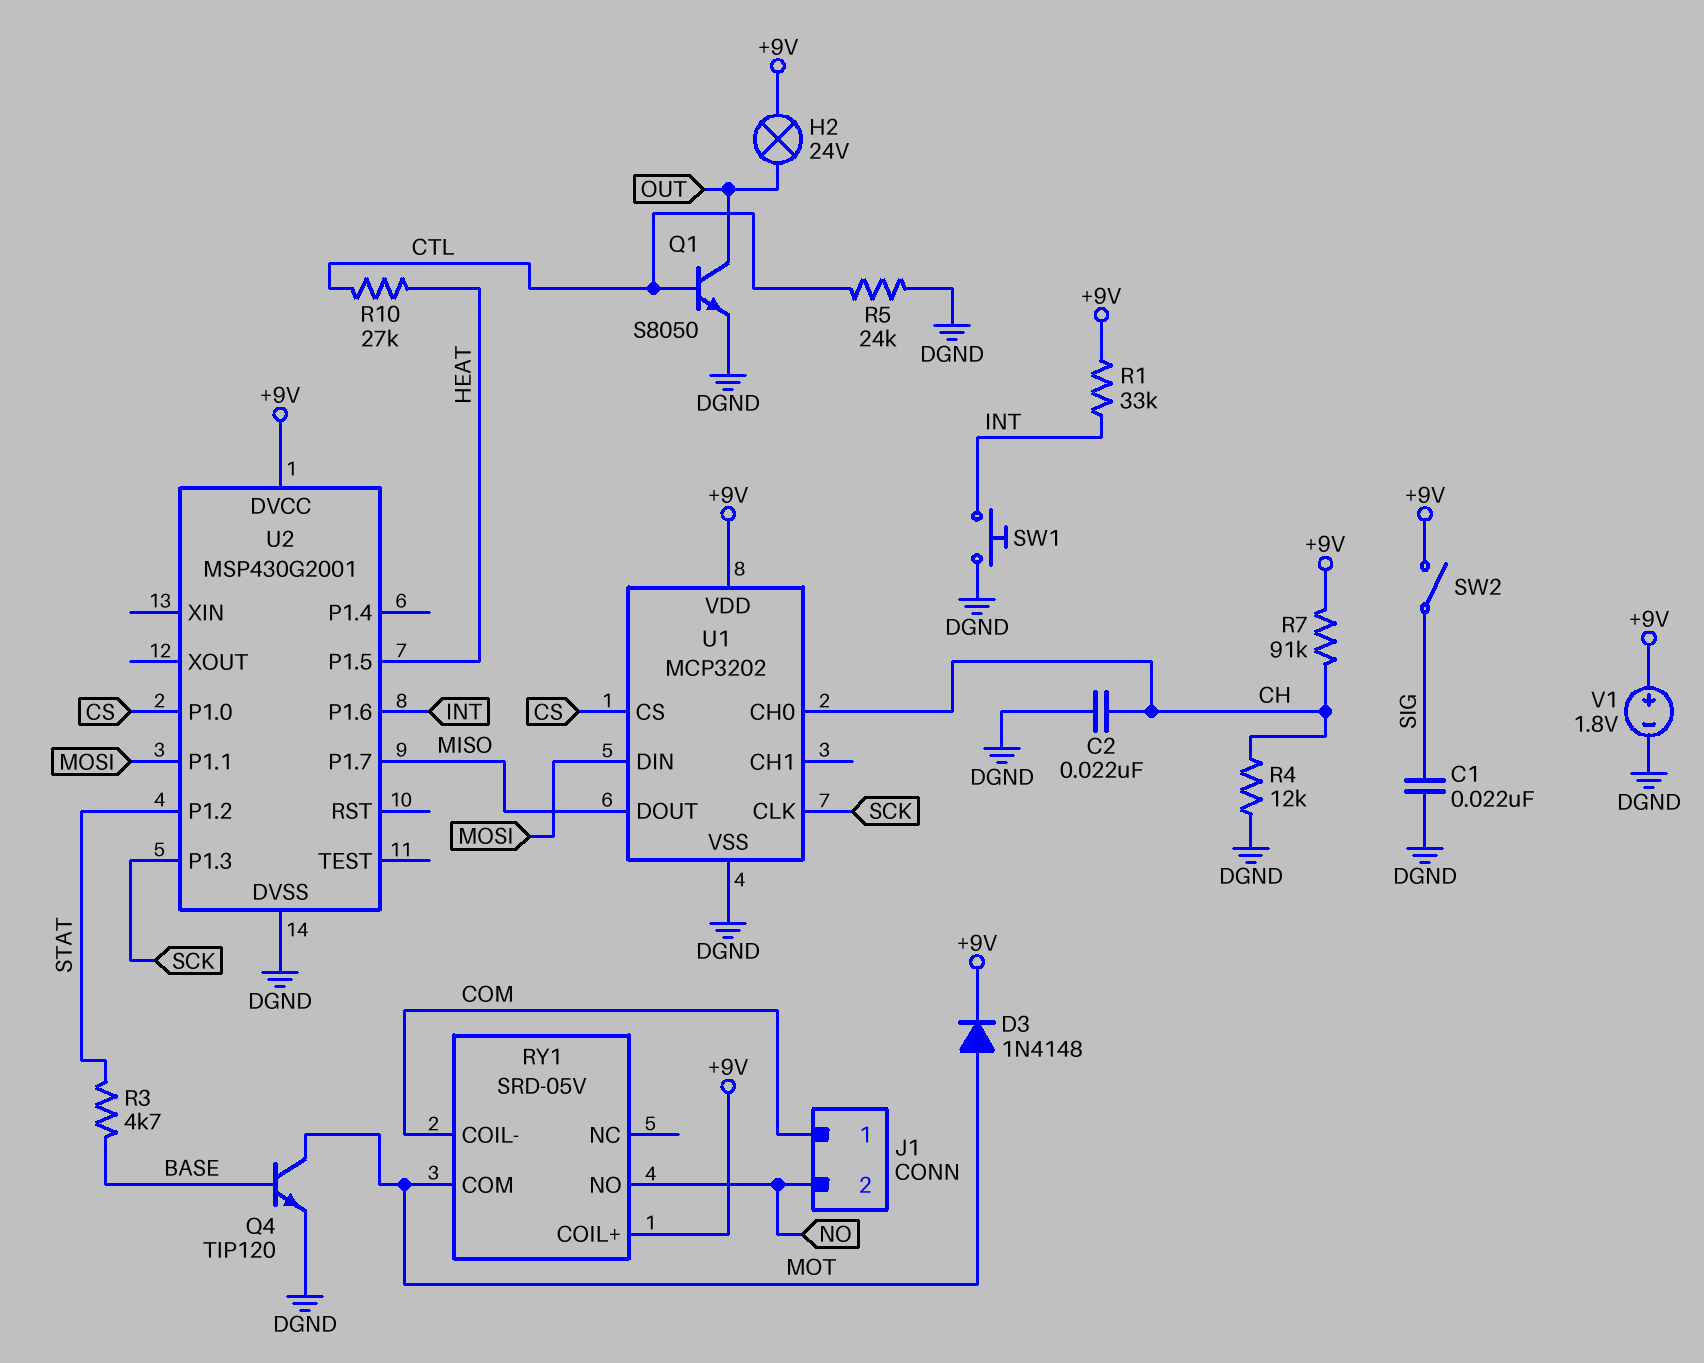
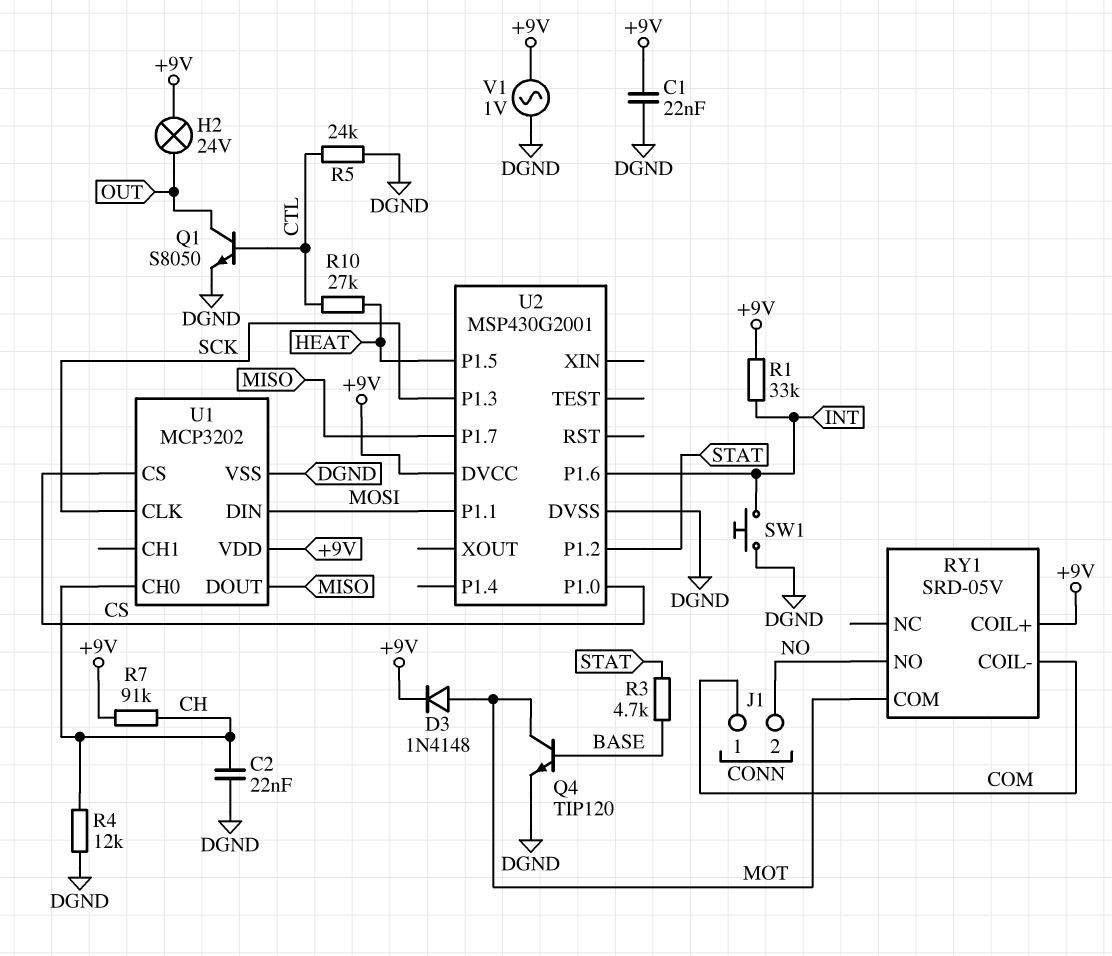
C1: 22nF (DGND, SIG) -> 22nF (+9V, DGND)
SW2: switch (+9V, SIG) -> none
V1: 1.8V (plus +9V, minus DGND) -> AC 1V (+9V, DGND)

